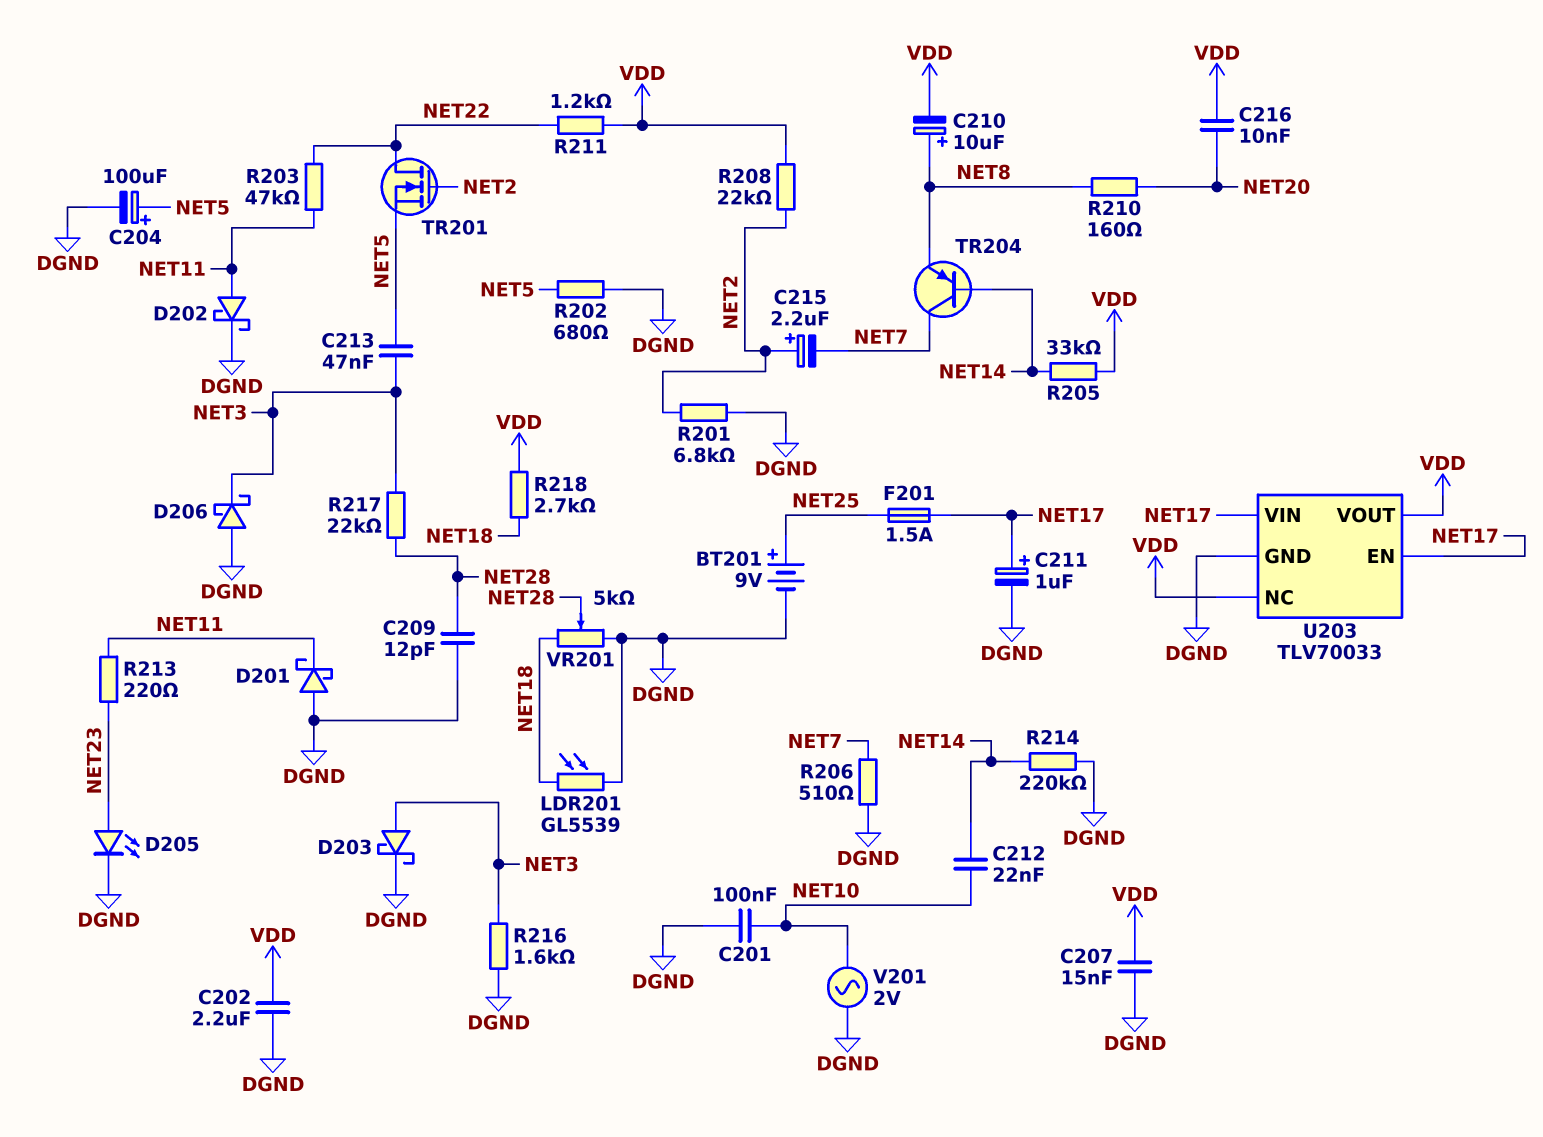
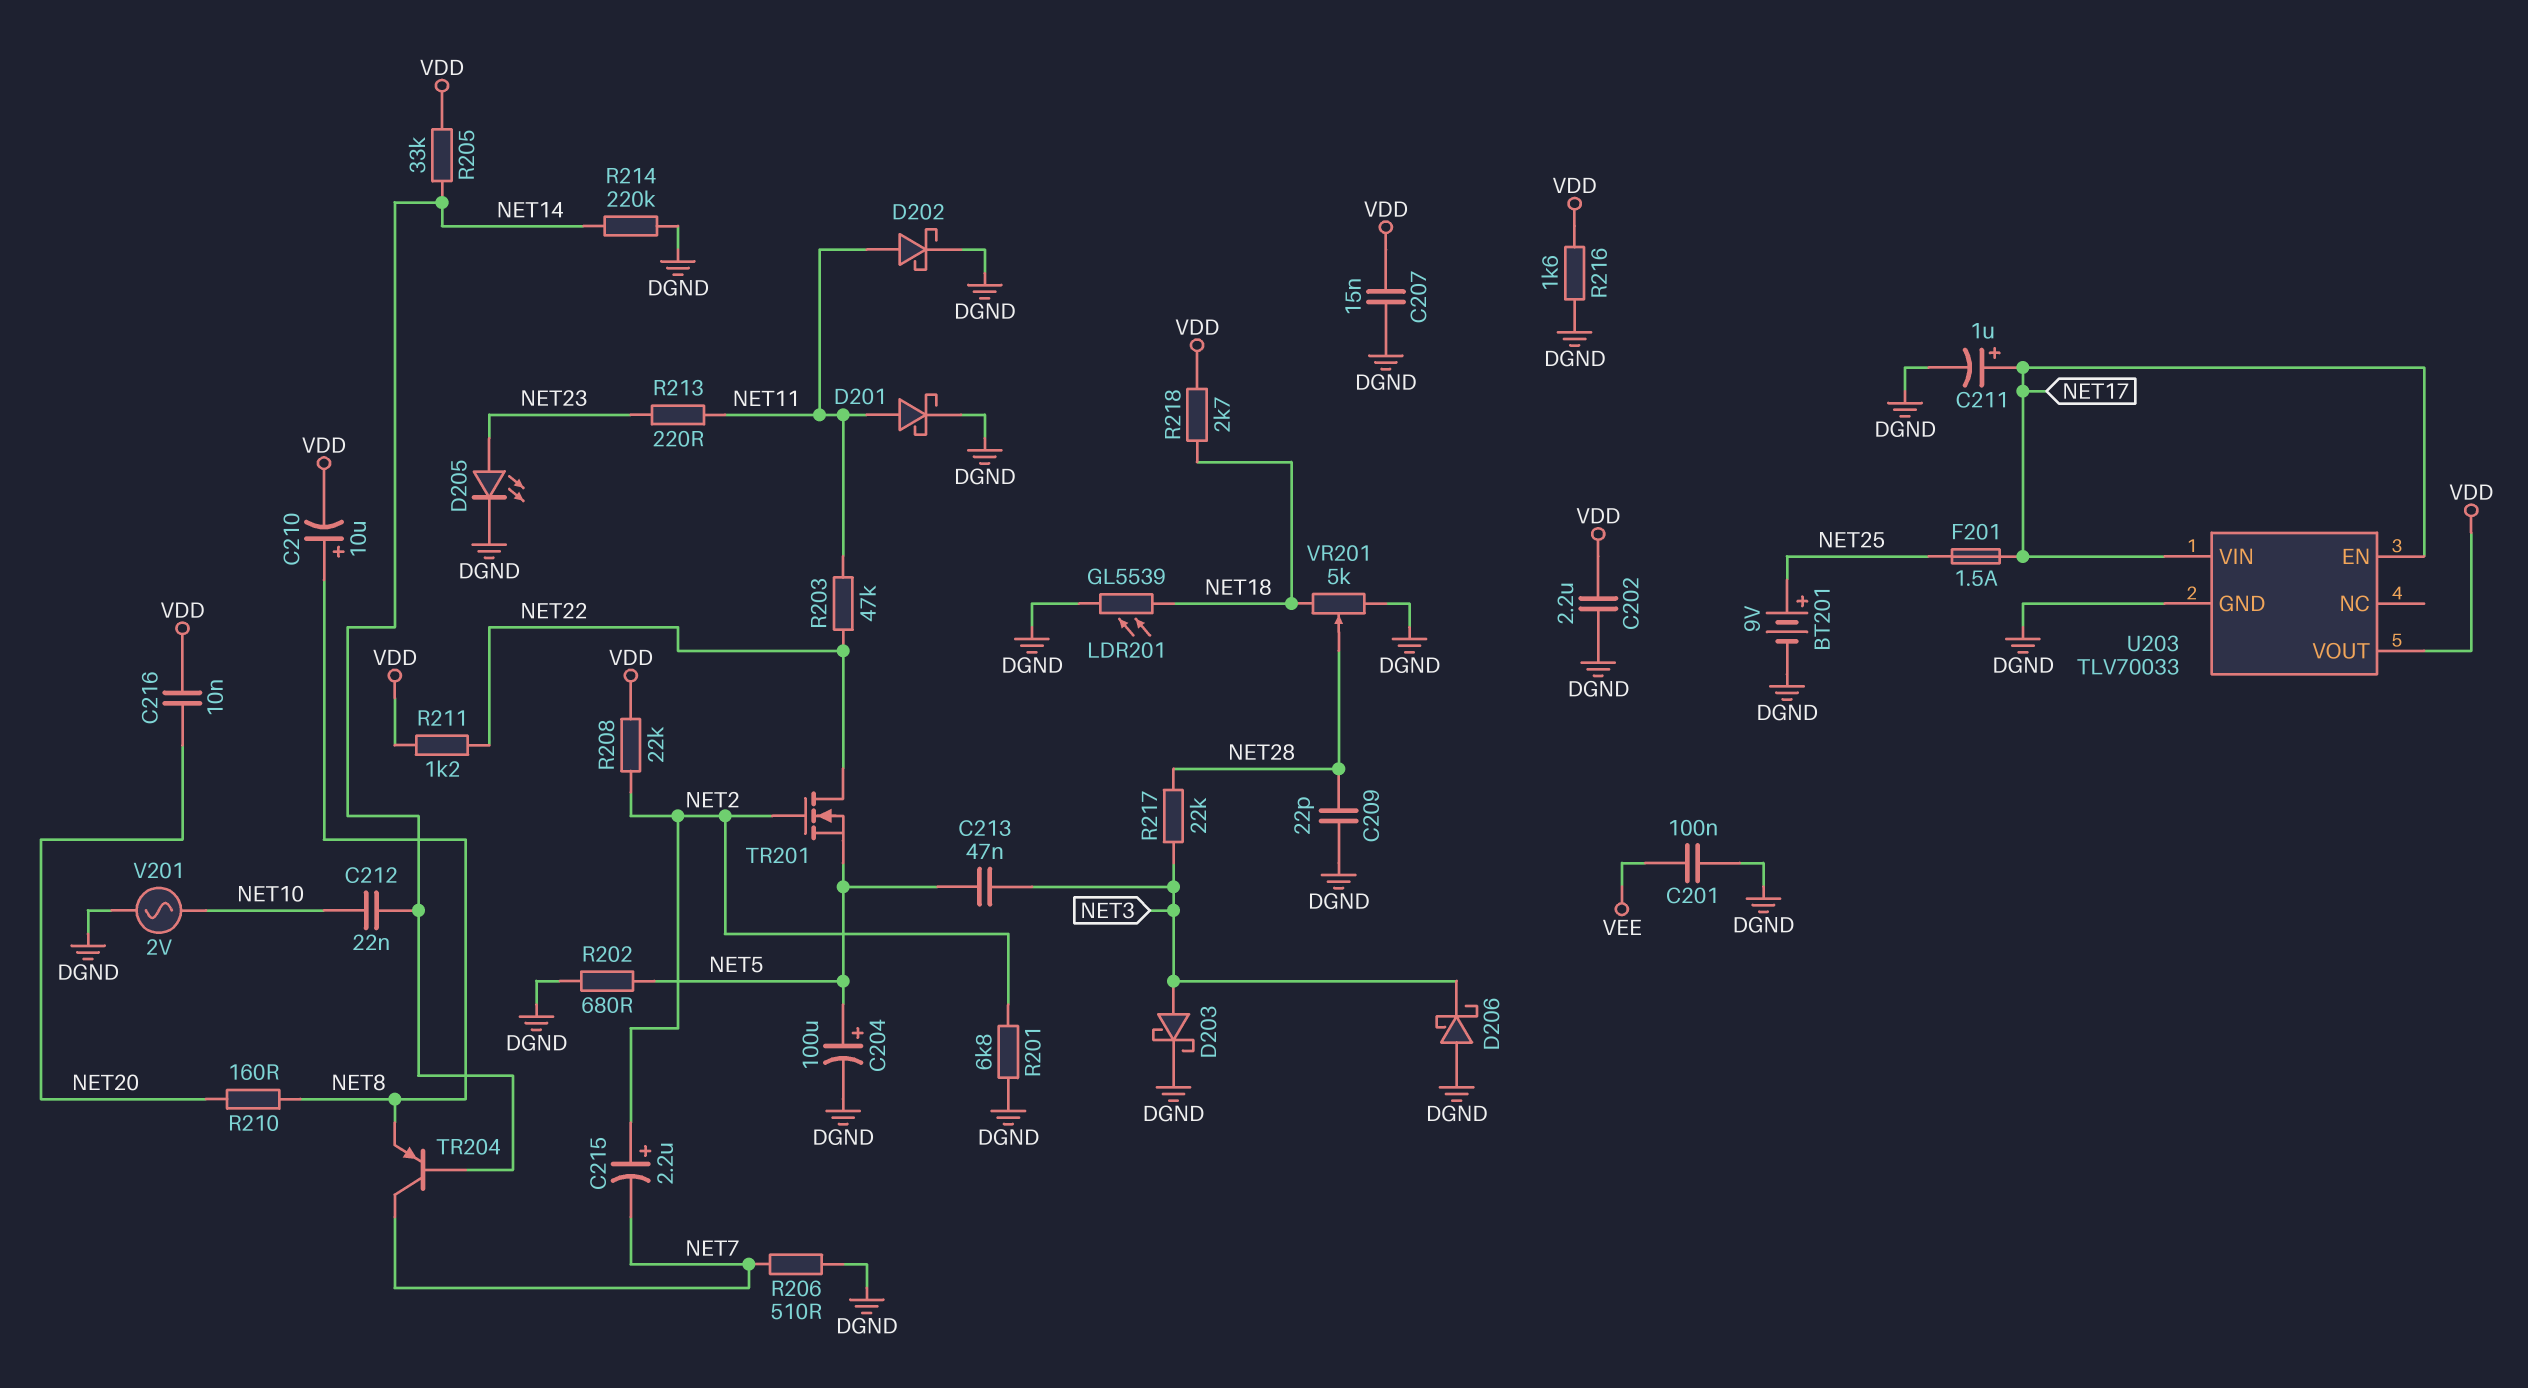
C201: 100nF (DGND, NET10) -> 100nF (DGND, VEE)
C209: 12pF (DGND, NET28) -> 22pF (DGND, NET28)
D201: schottky (A DGND, K NET11) -> schottky (A NET11, K DGND)
R216: 1.6k (DGND, NET3) -> 1.6k (DGND, VDD)
U203 pin NC: VDD -> none

